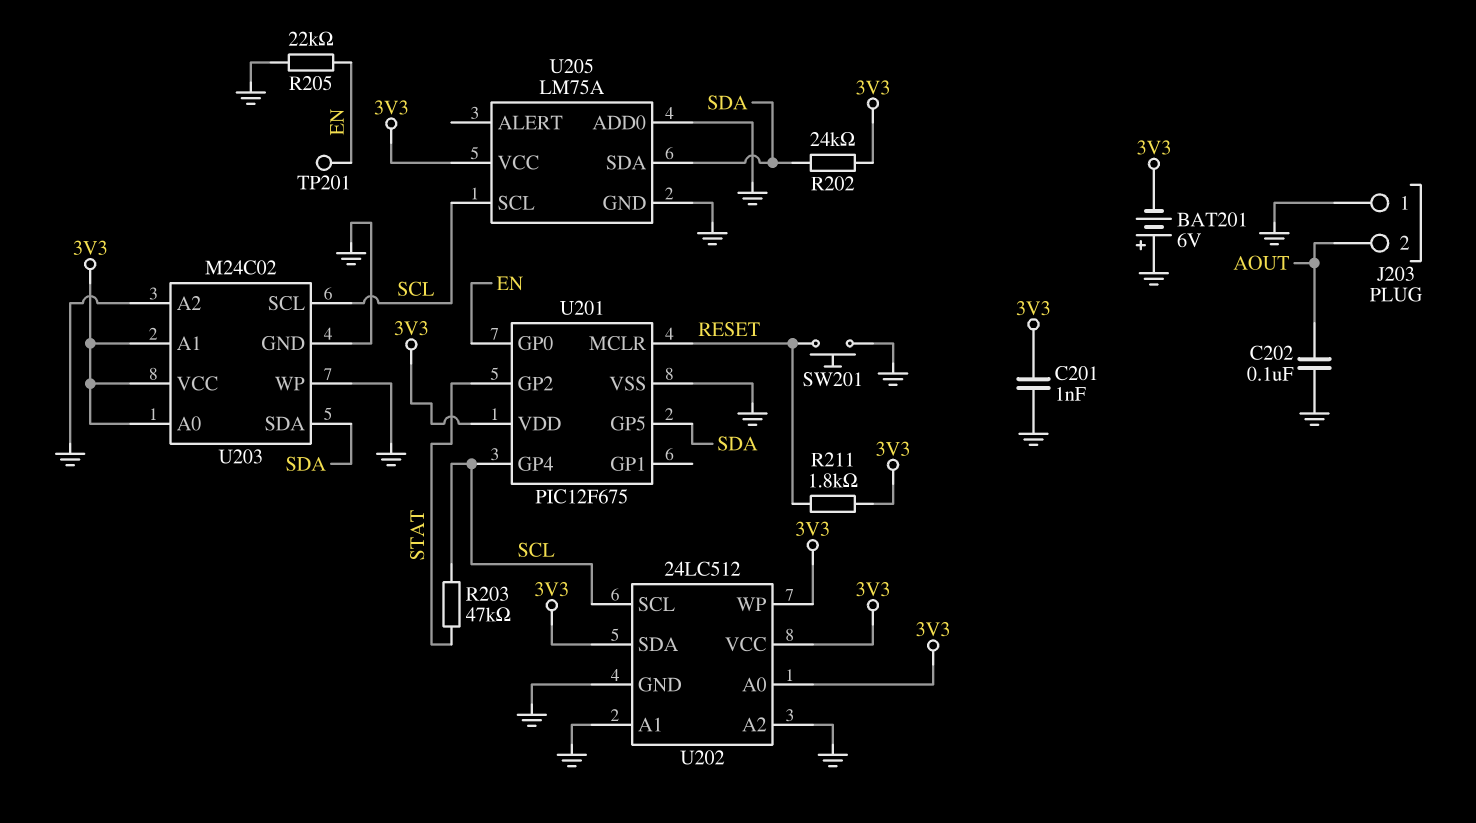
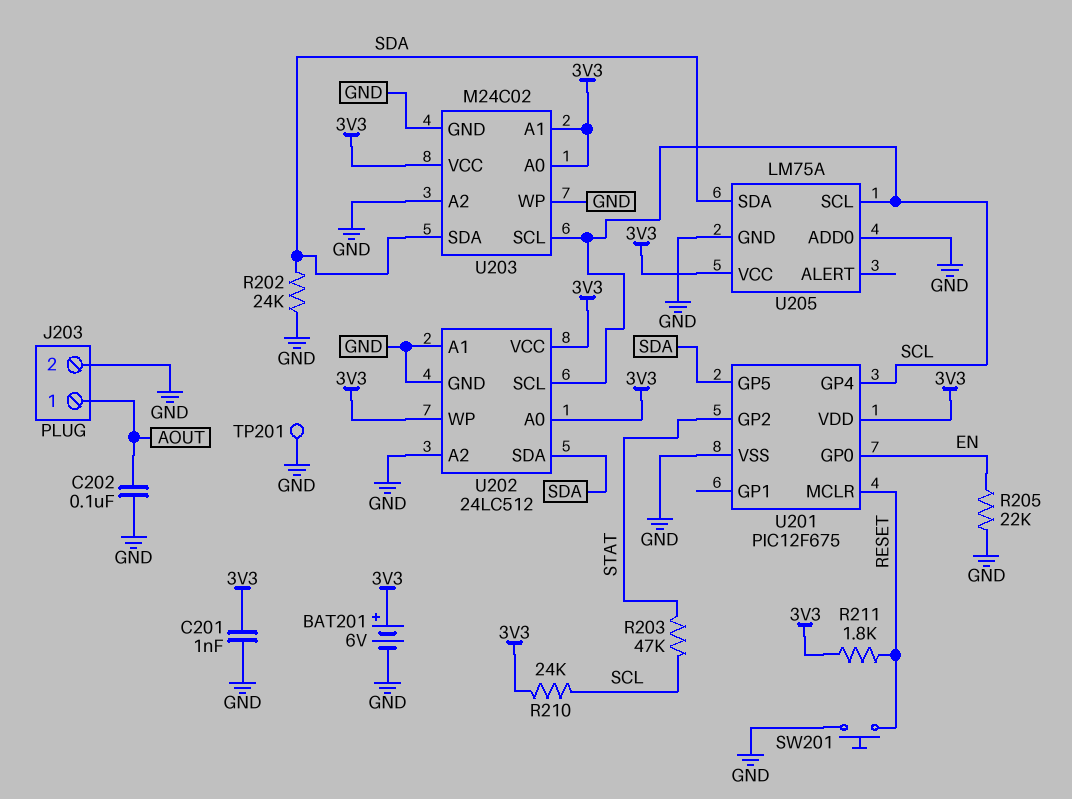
BAT201: 6V (plus GND, minus 3V3) -> 6V (plus 3V3, minus GND)
J203 pin 1: GND -> AOUT
J203 pin 2: AOUT -> GND
R202: 24k (3V3, SDA) -> 24k (GND, SDA)
R210: none -> 24k (3V3, SCL)
TP201: test point (EN) -> test point (GND)
U202 pin SDA: 3V3 -> SDA

